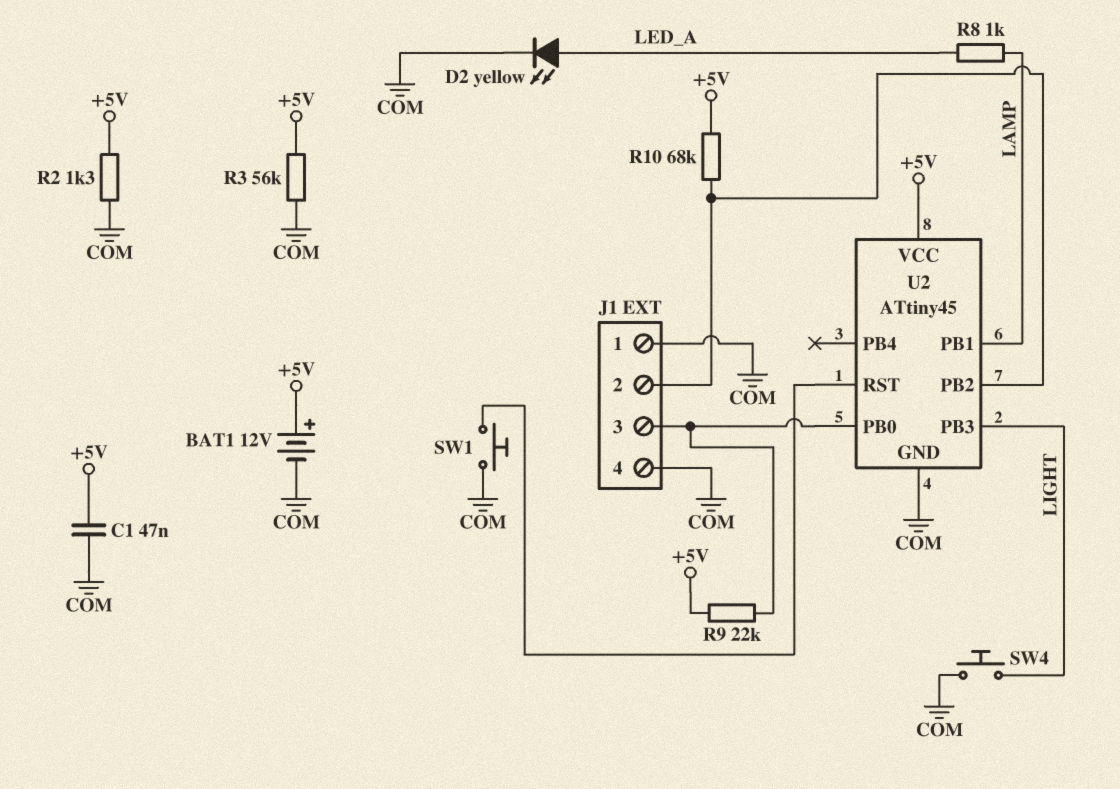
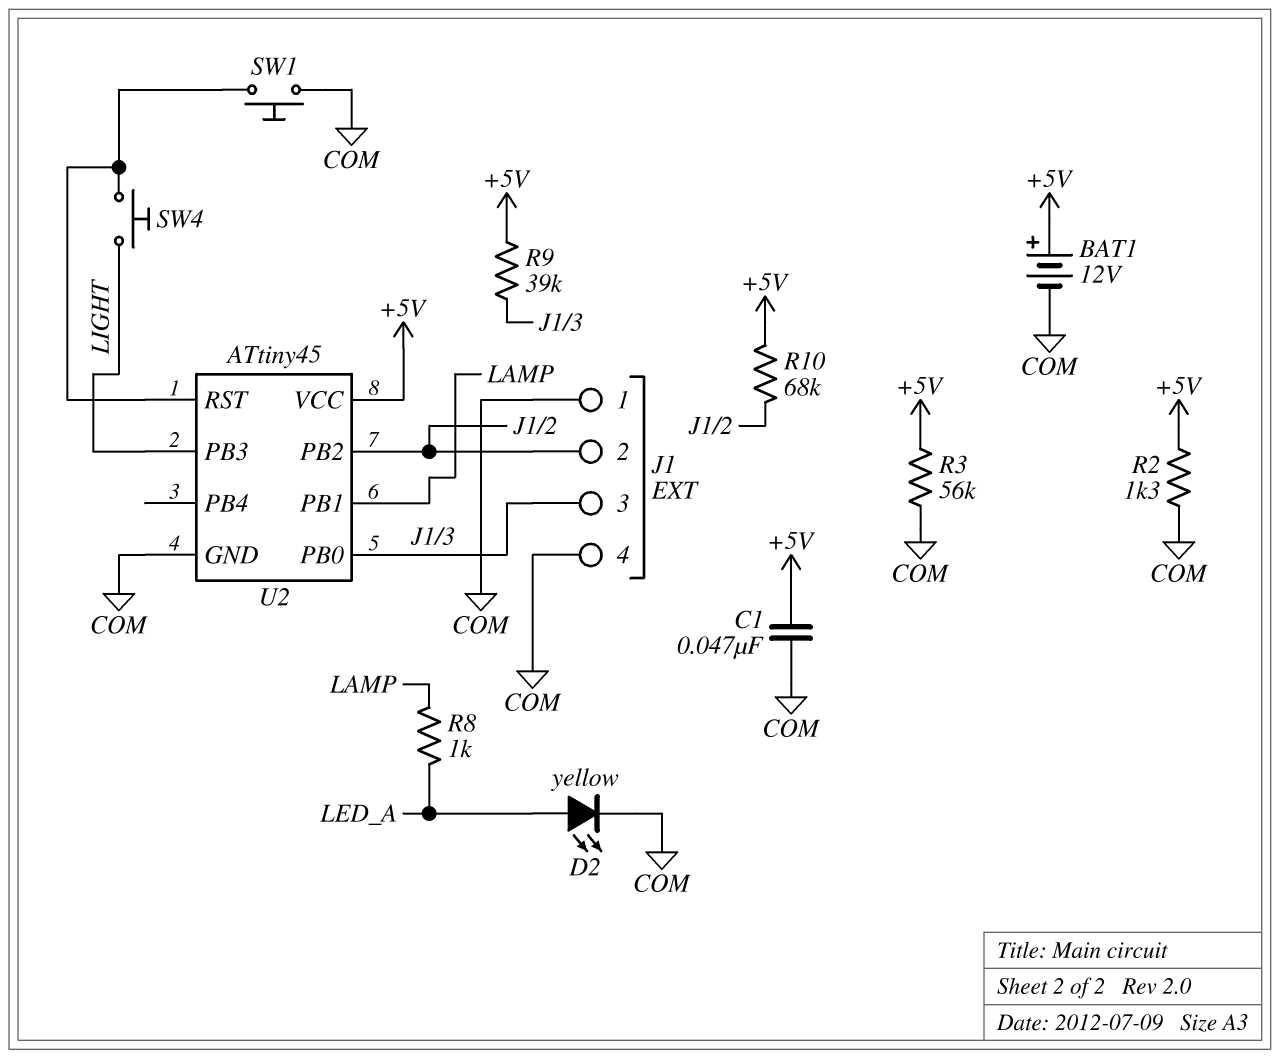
R9: 22k (+5V, J1/3) -> 39k (+5V, J1/3)
SW4: button (COM, LIGHT) -> button (LIGHT, U2/RST)

